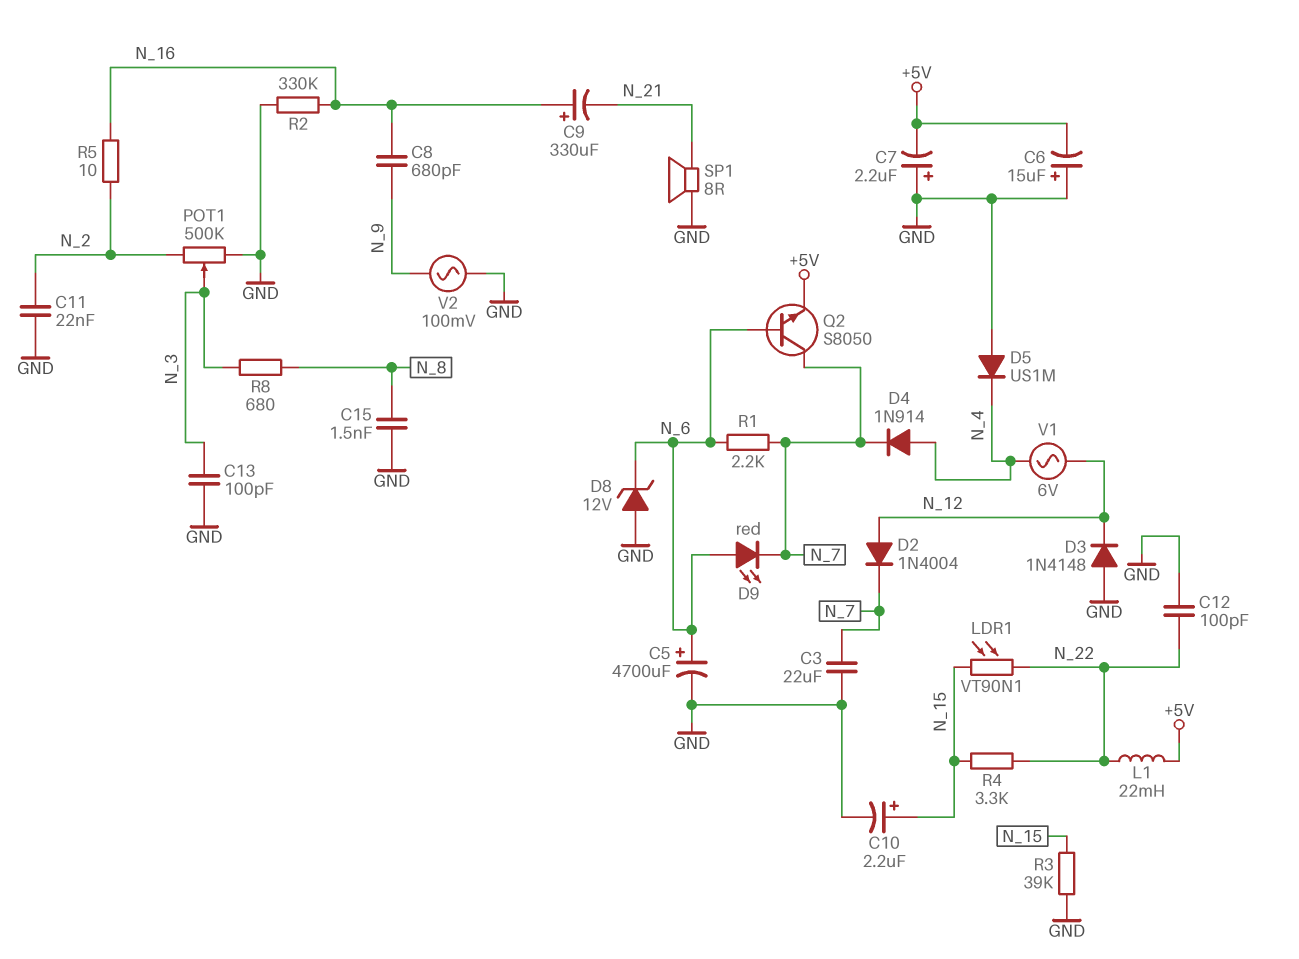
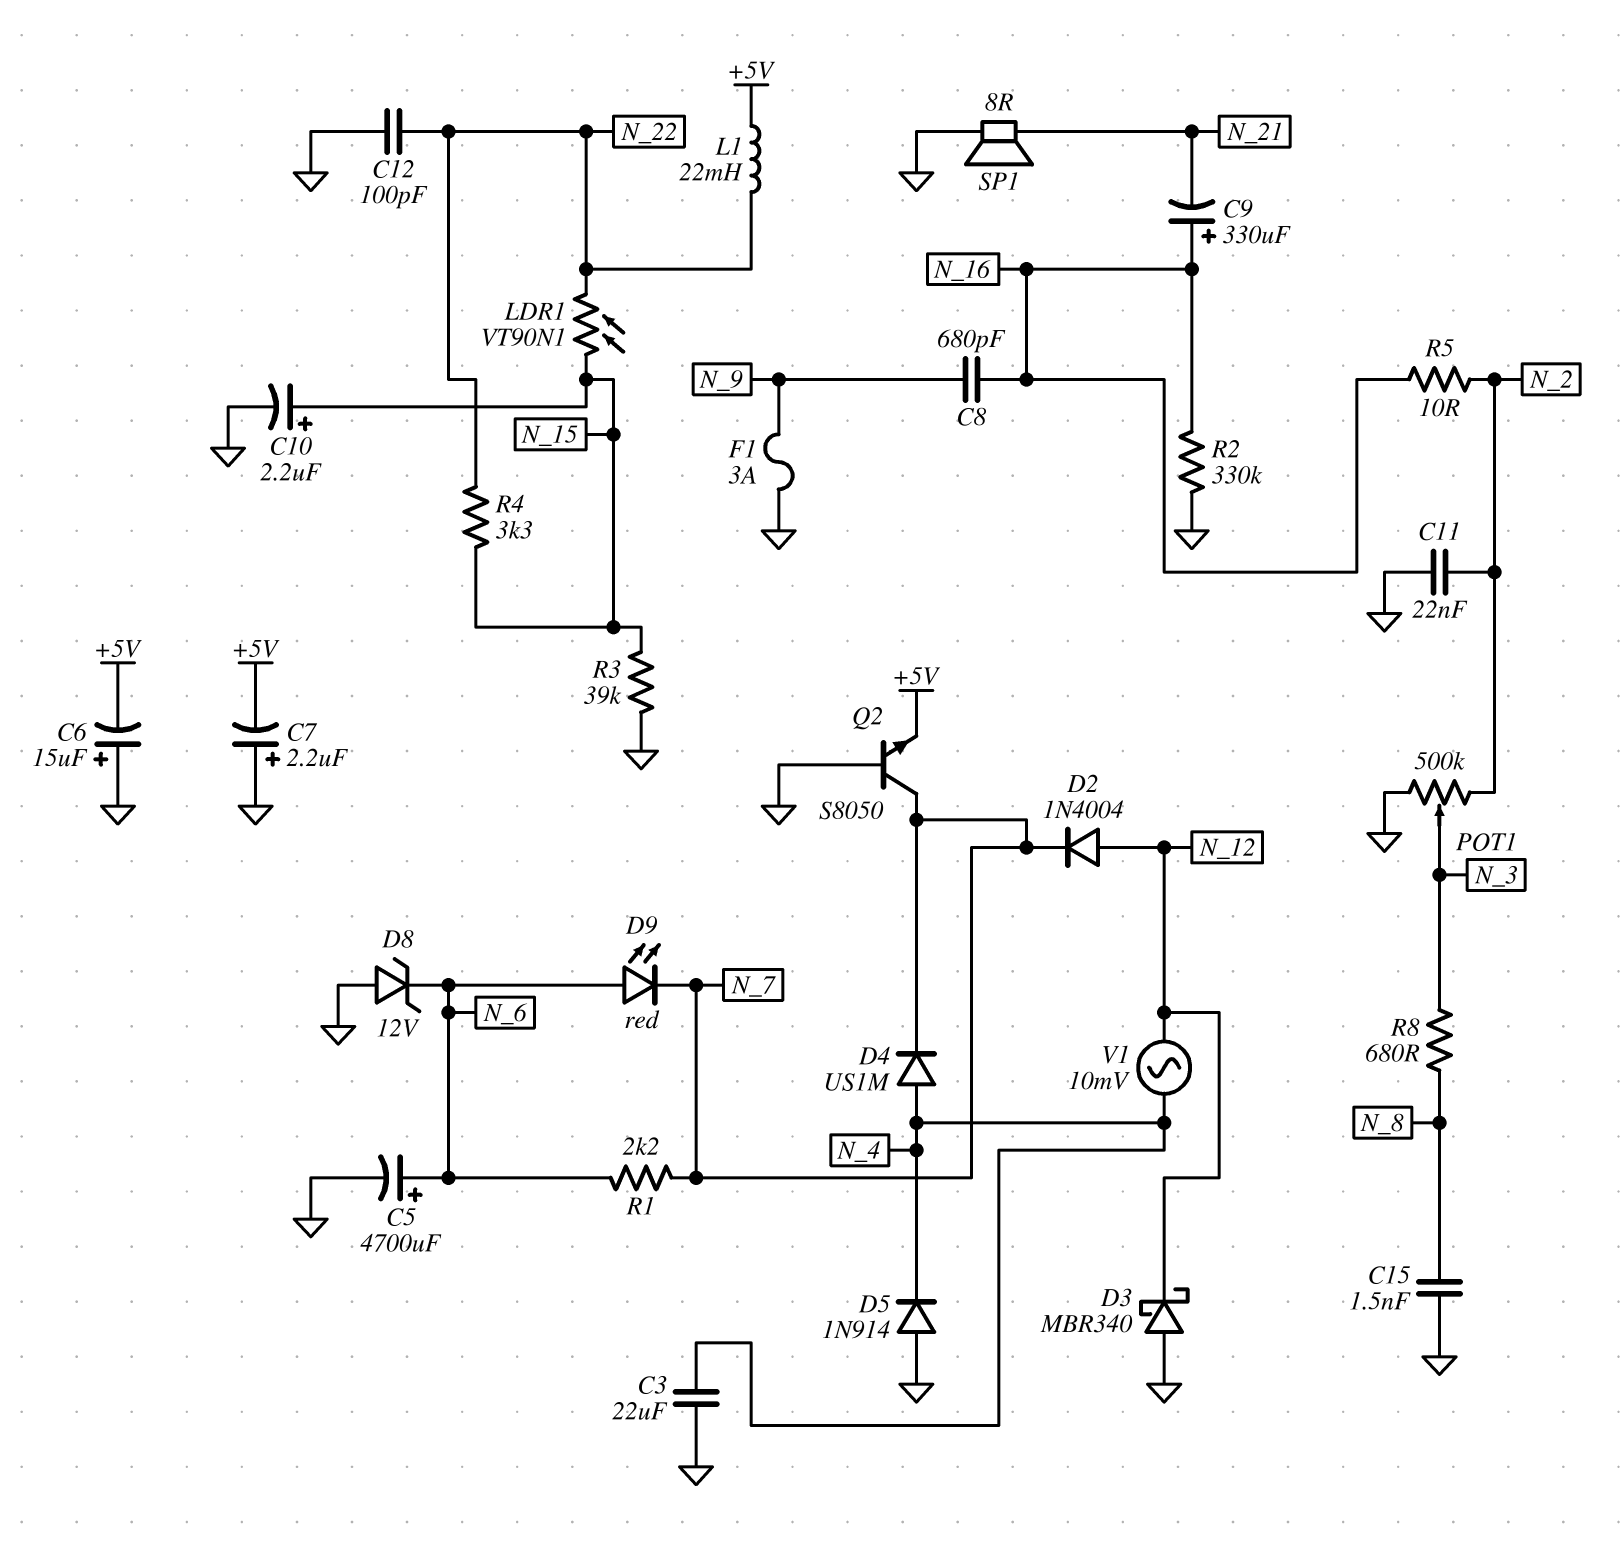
C3: 22uF (GND, N_7) -> 22uF (GND, N_4)
C13: 100pF (GND, N_3) -> none
D3: diode 1N4148 (A GND, K N_12) -> schottky MBR340 (A GND, K N_12)
D4: diode 1N914 (A N_4, K N_7) -> diode US1M (A N_4, K N_7)
D5: diode US1M (A GND, K N_4) -> diode 1N914 (A GND, K N_4)
F1: none -> 3A (GND, N_9)
Q2: NPN S8050 (B N_6, C N_7, E +5V) -> NPN S8050 (B GND, C N_7, E +5V)
V1: AC 6V (N_4, N_12) -> AC 10mV (N_4, N_12)
V2: AC 100mV (GND, N_9) -> none

